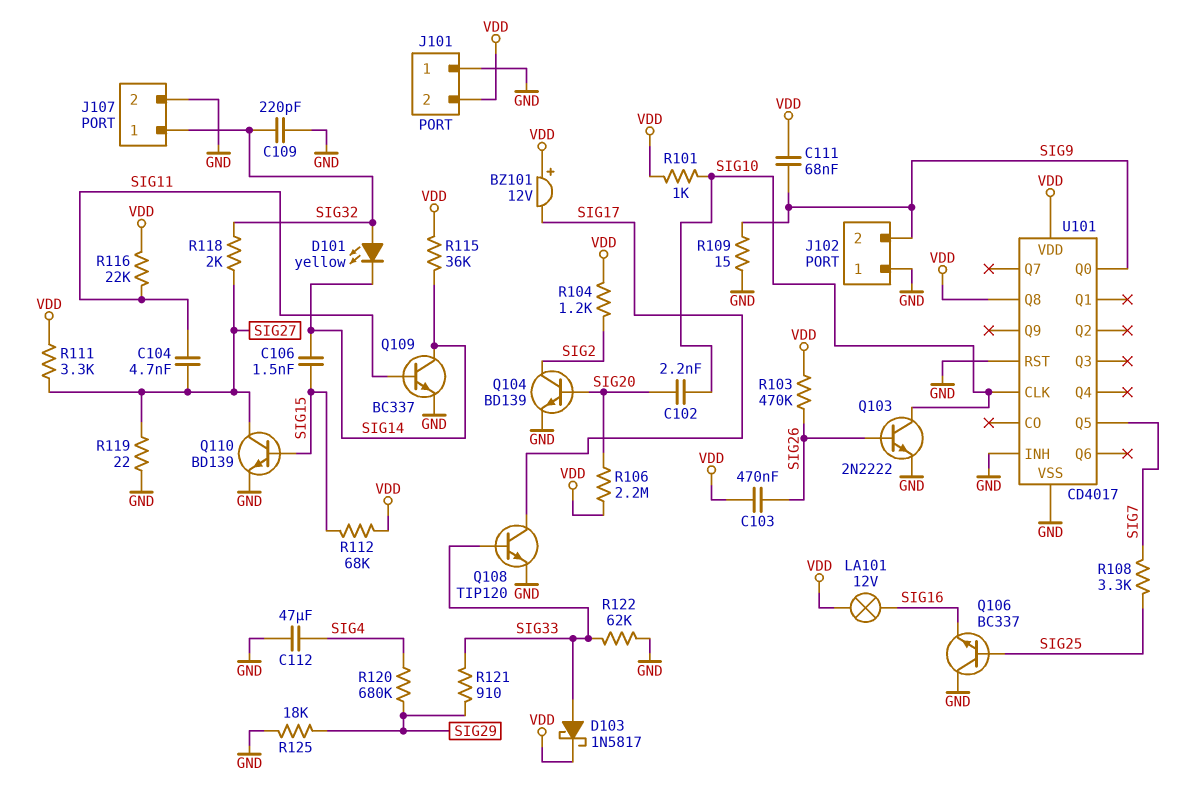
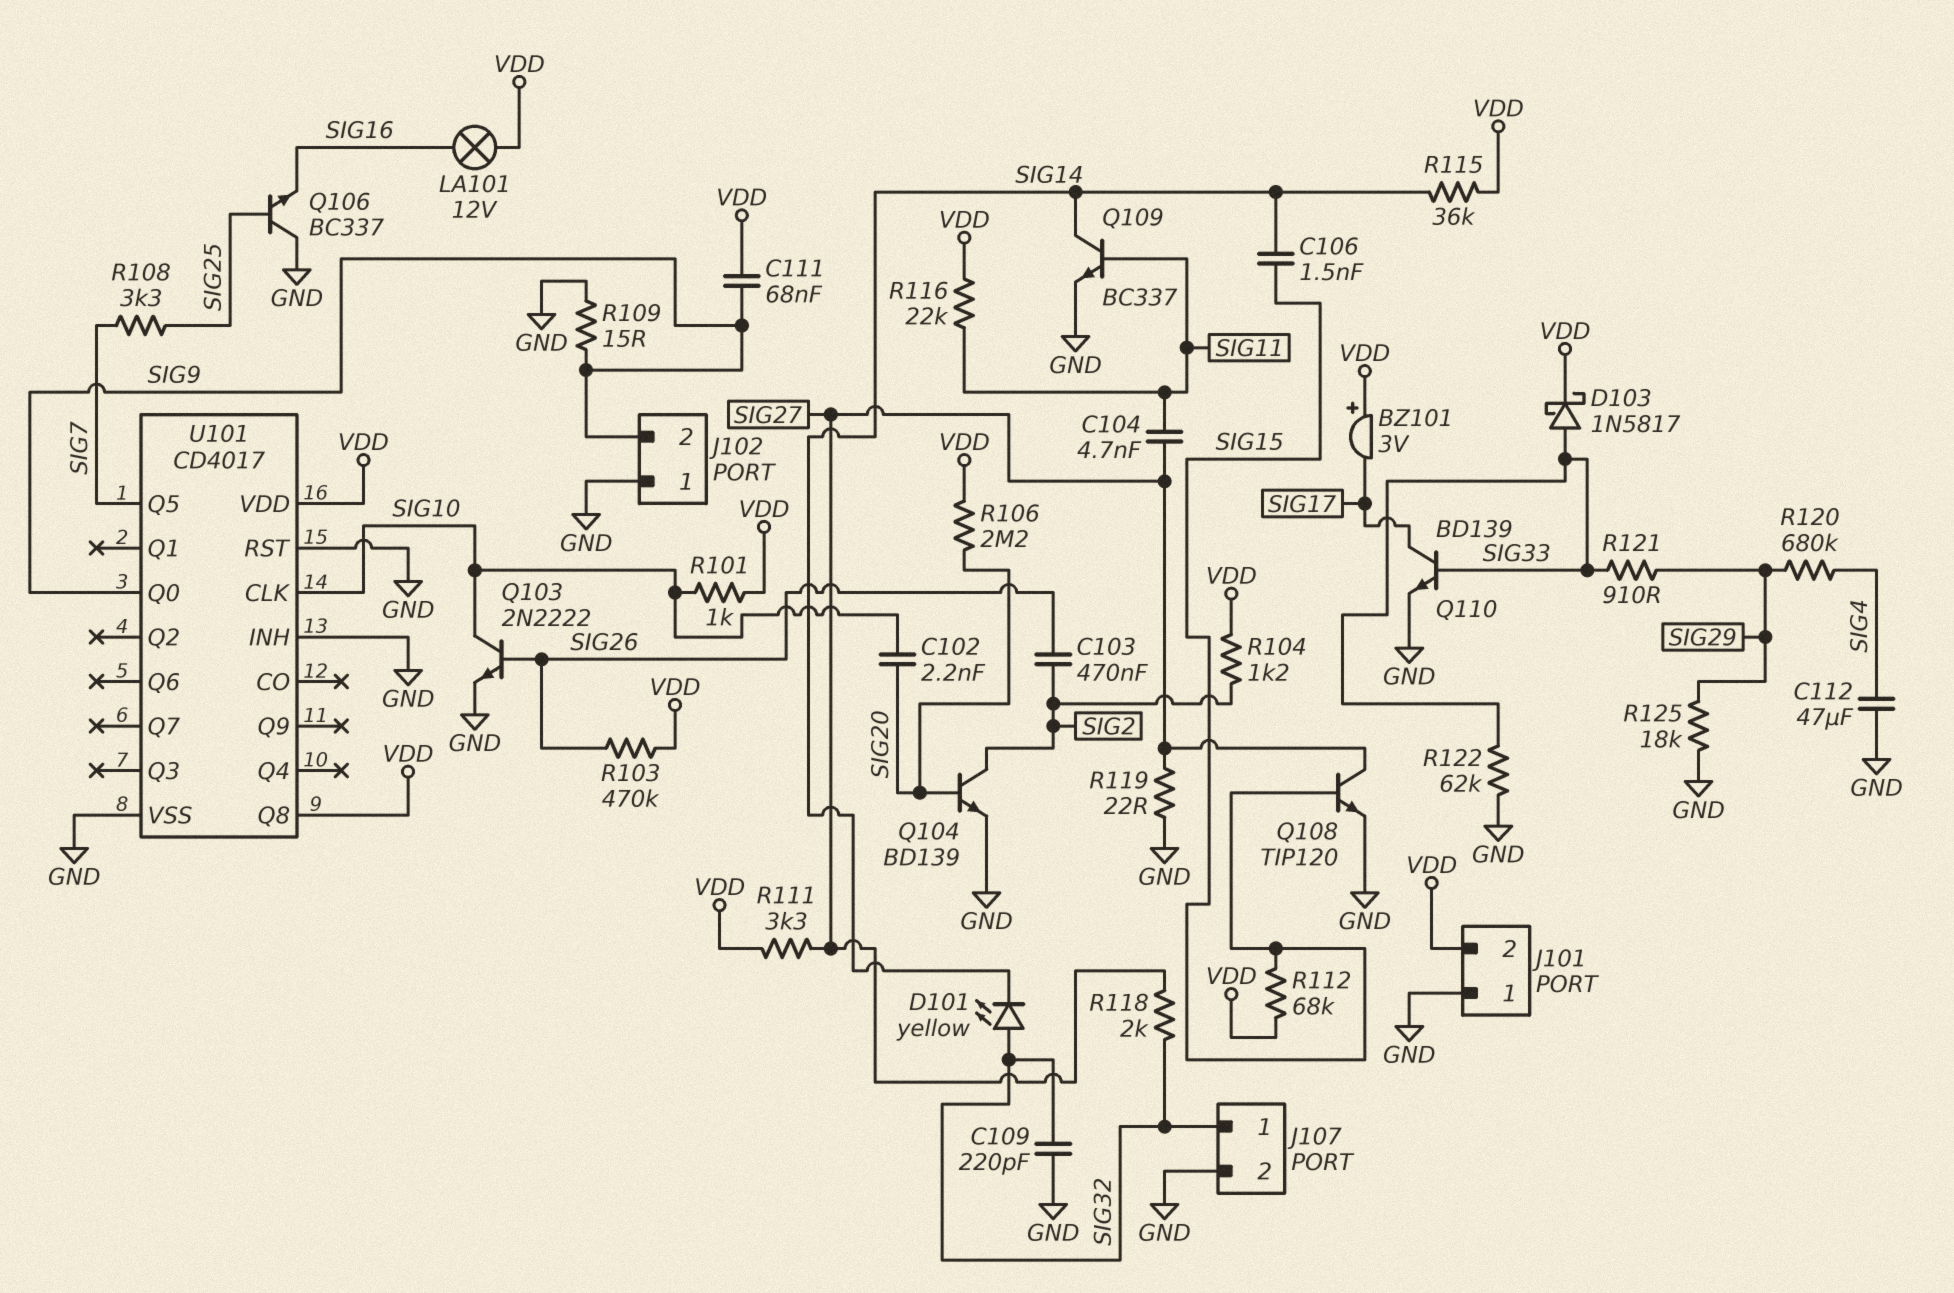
BZ101: buzzer 12V (plus VDD, minus SIG17) -> buzzer 3V (plus VDD, minus SIG17)
C103: 470nF (SIG26, VDD) -> 470nF (SIG2, SIG26)
Q108: NPN TIP120 (B SIG33, C SIG17, E GND) -> NPN TIP120 (B SIG15, C SIG27, E GND)
Q110: NPN BD139 (B SIG15, C SIG27, E GND) -> NPN BD139 (B SIG33, C SIG17, E GND)

